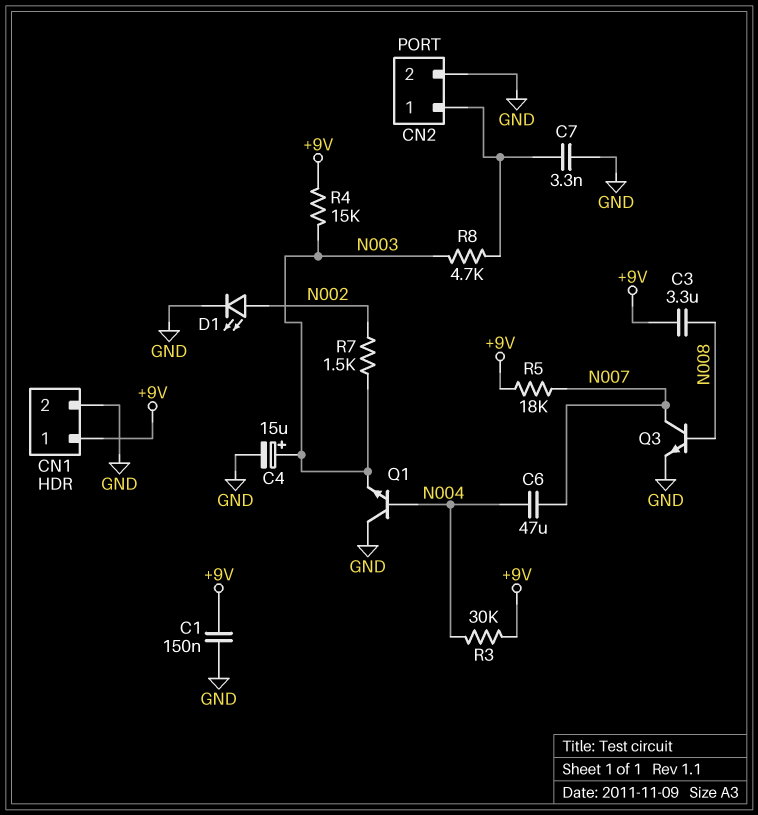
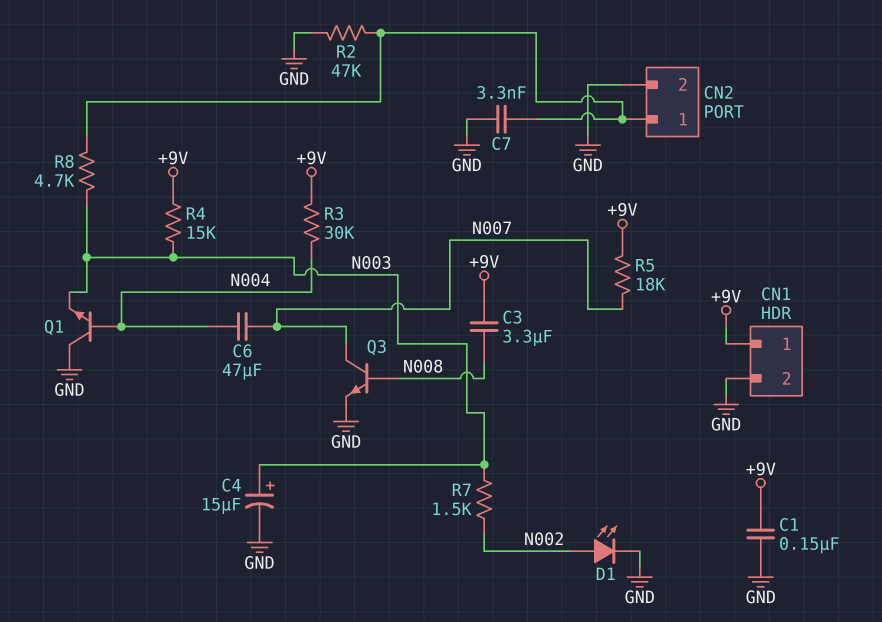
R2: none -> 47k (CN2/1, GND)

